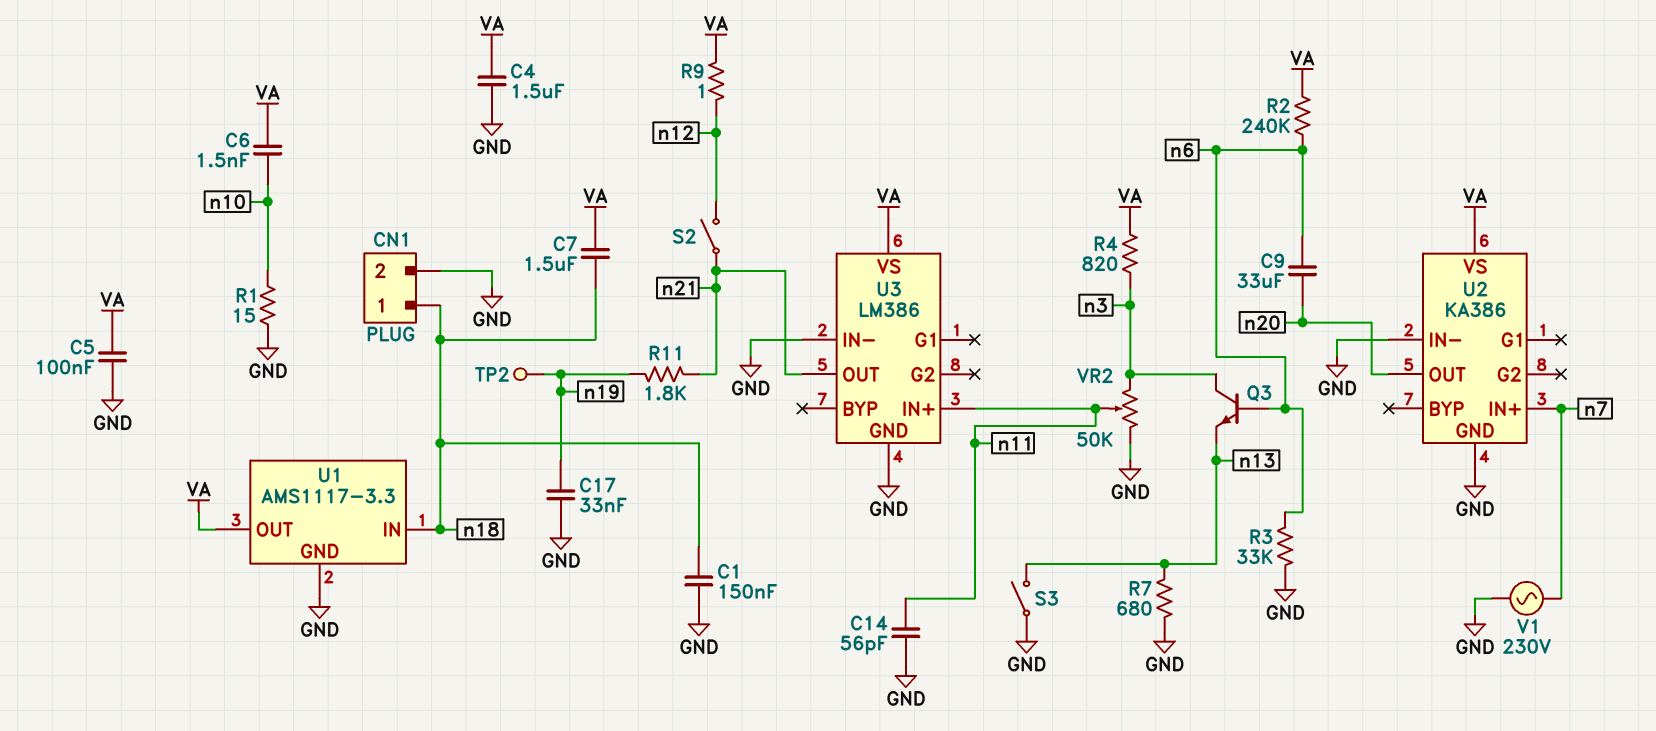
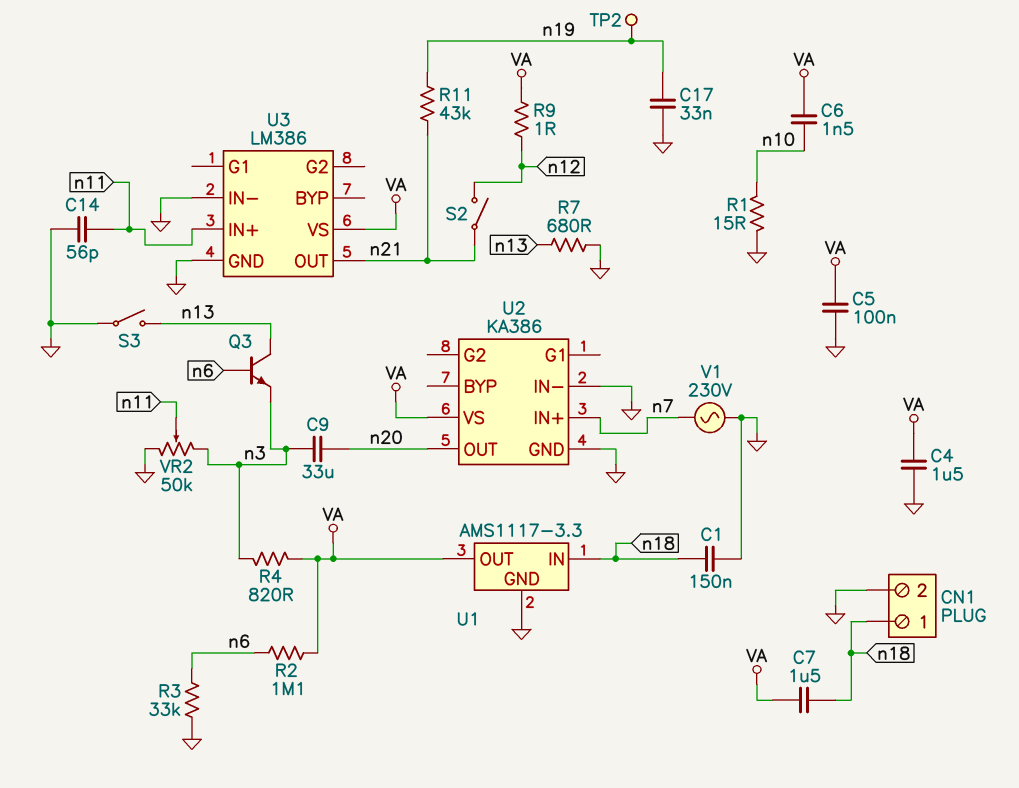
C9: 33uF (n6, n20) -> 33uF (n3, n20)
Q3: NPN (B n6, C n3, E n13) -> NPN (B n6, C n13, E n3)
R2: 240k (VA, n6) -> 1.1M (VA, n6)
R11: 1.8k (n19, n21) -> 43k (n19, n21)

